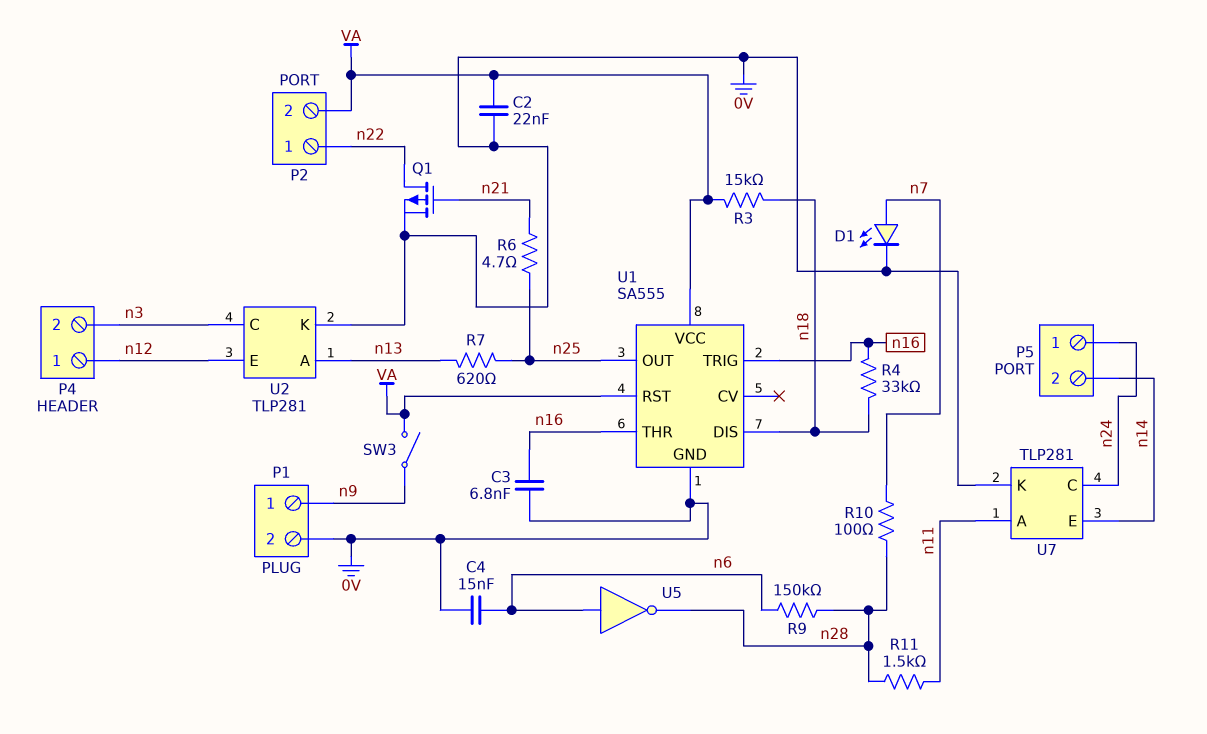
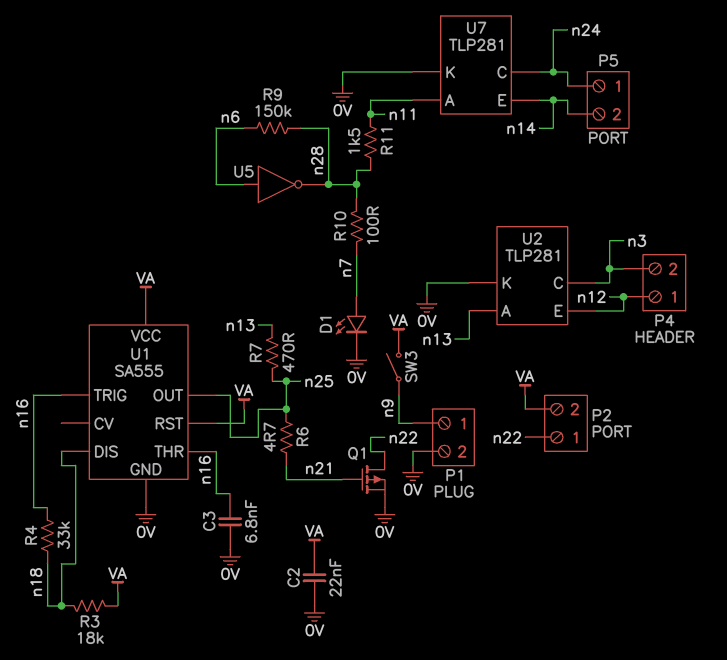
C4: 15nF (0V, n6) -> none
R3: 15k (VA, n18) -> 18k (VA, n18)
R7: 620 (n13, n25) -> 470 (n13, n25)

